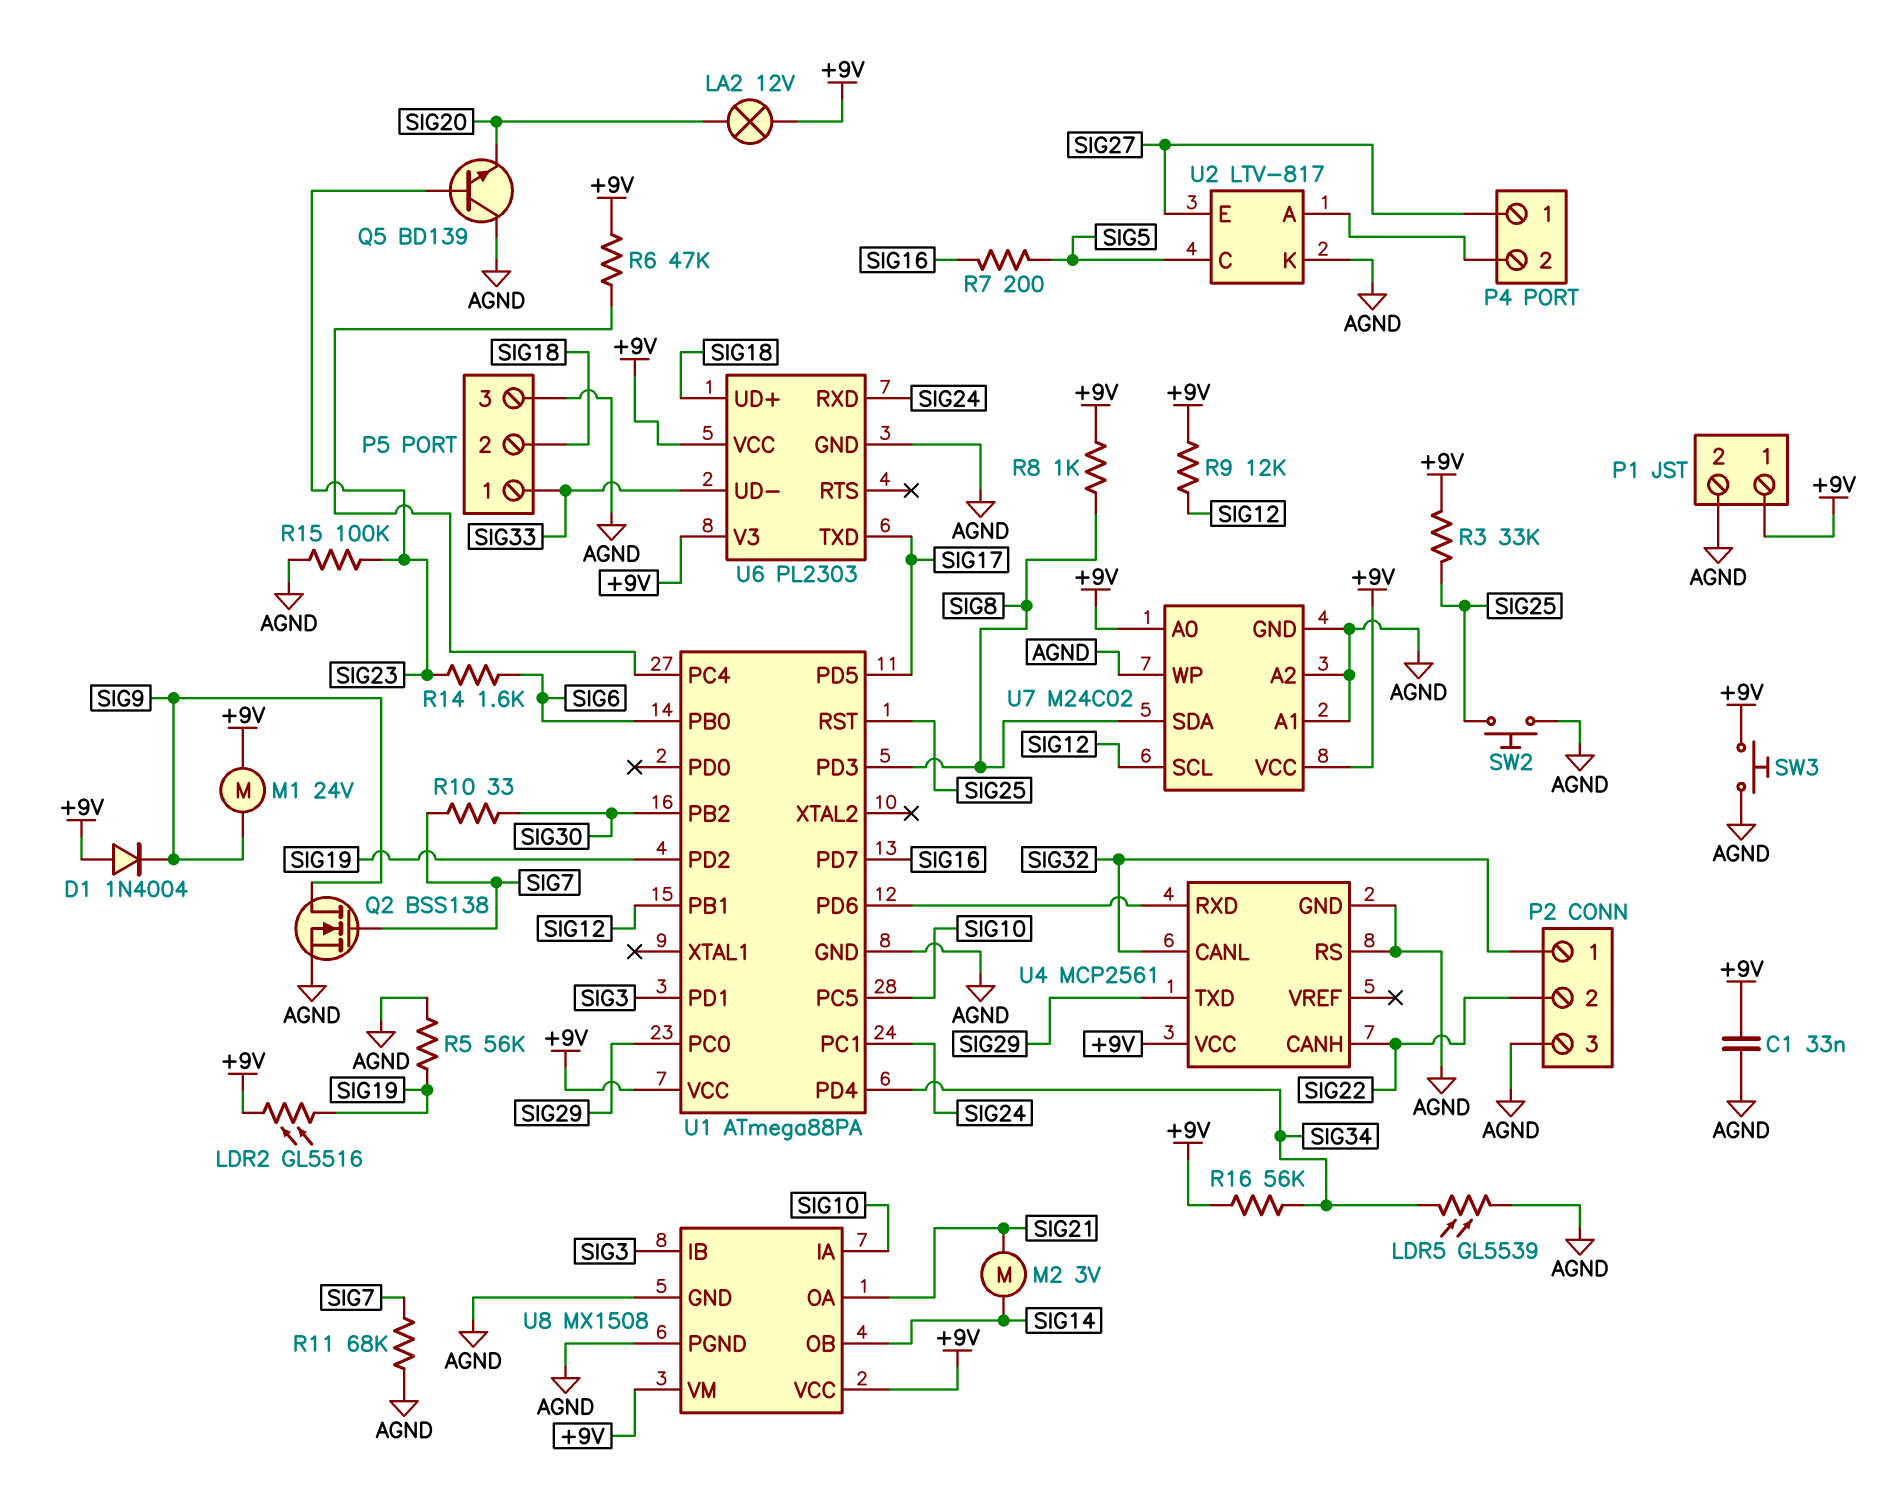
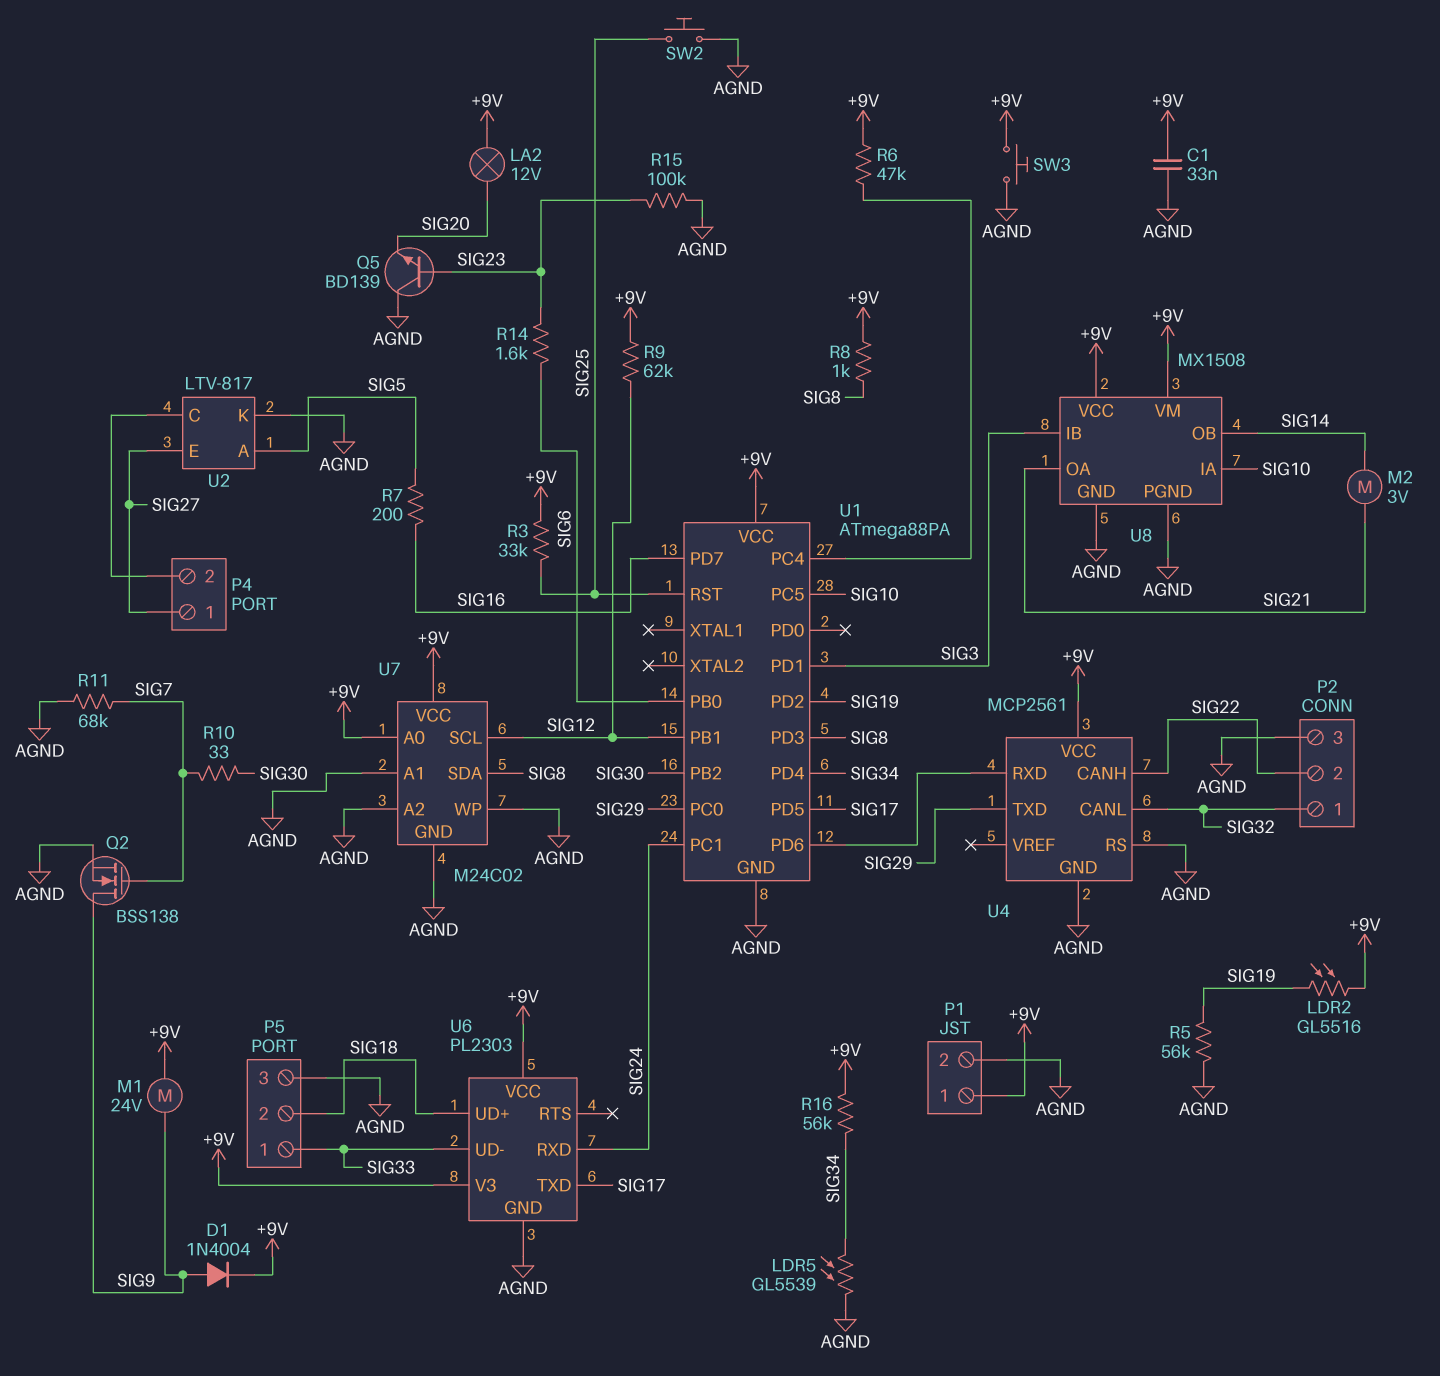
D1: diode 1N4004 (A +9V, K SIG9) -> diode 1N4004 (A SIG9, K +9V)
R9: 12k (+9V, SIG12) -> 62k (+9V, SIG12)
U2 pin A: P4/2 -> SIG5
U2 pin C: SIG5 -> P4/2

